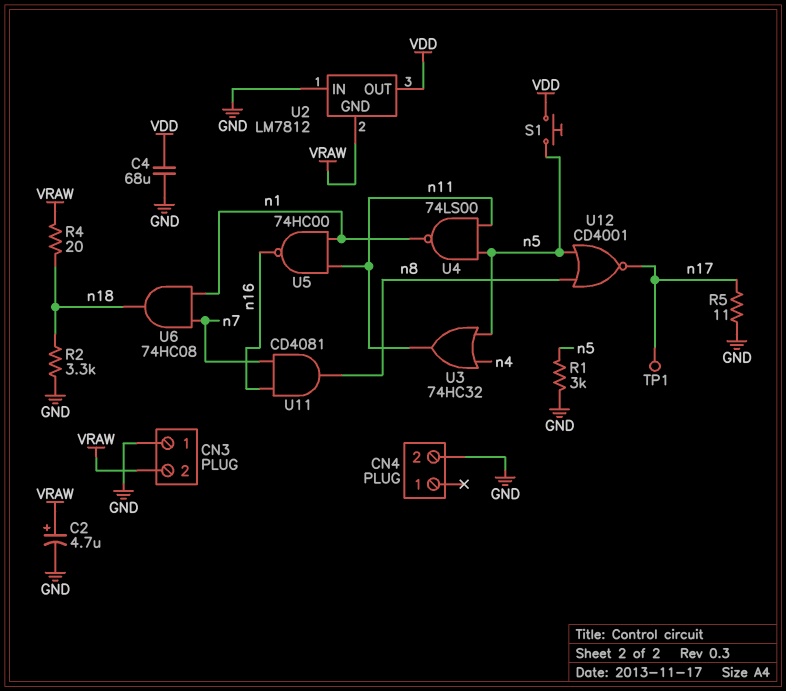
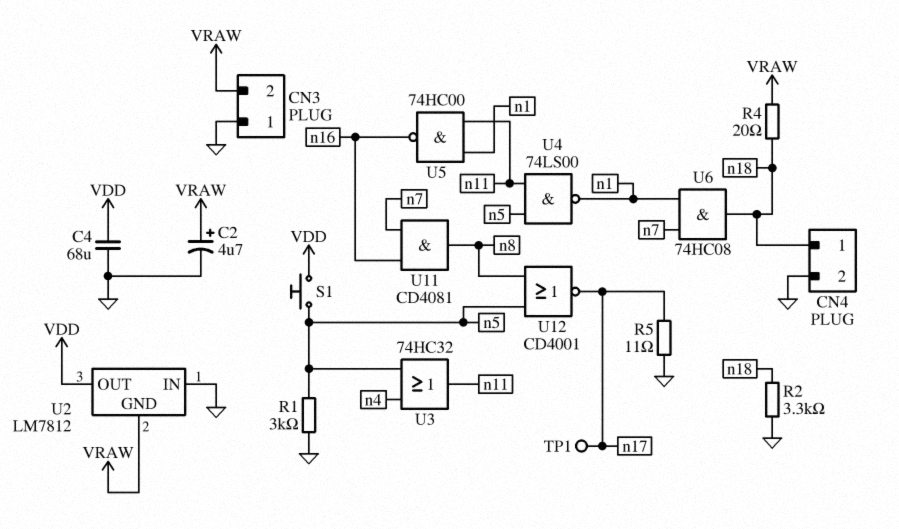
CN4 pin 1: none -> n18

